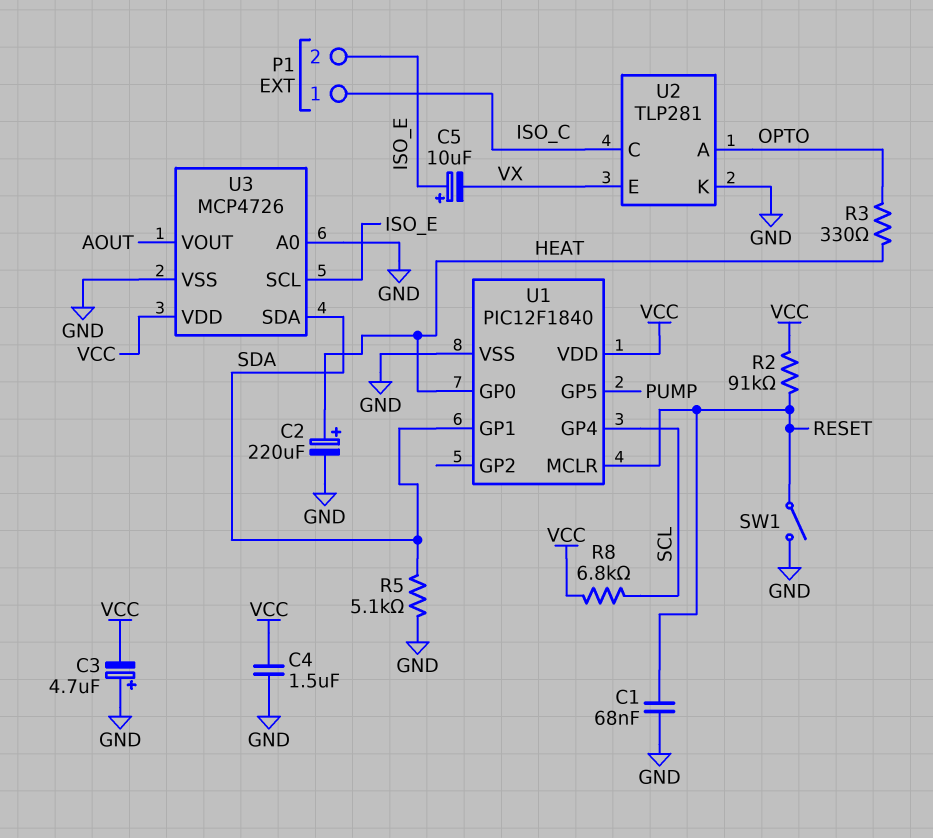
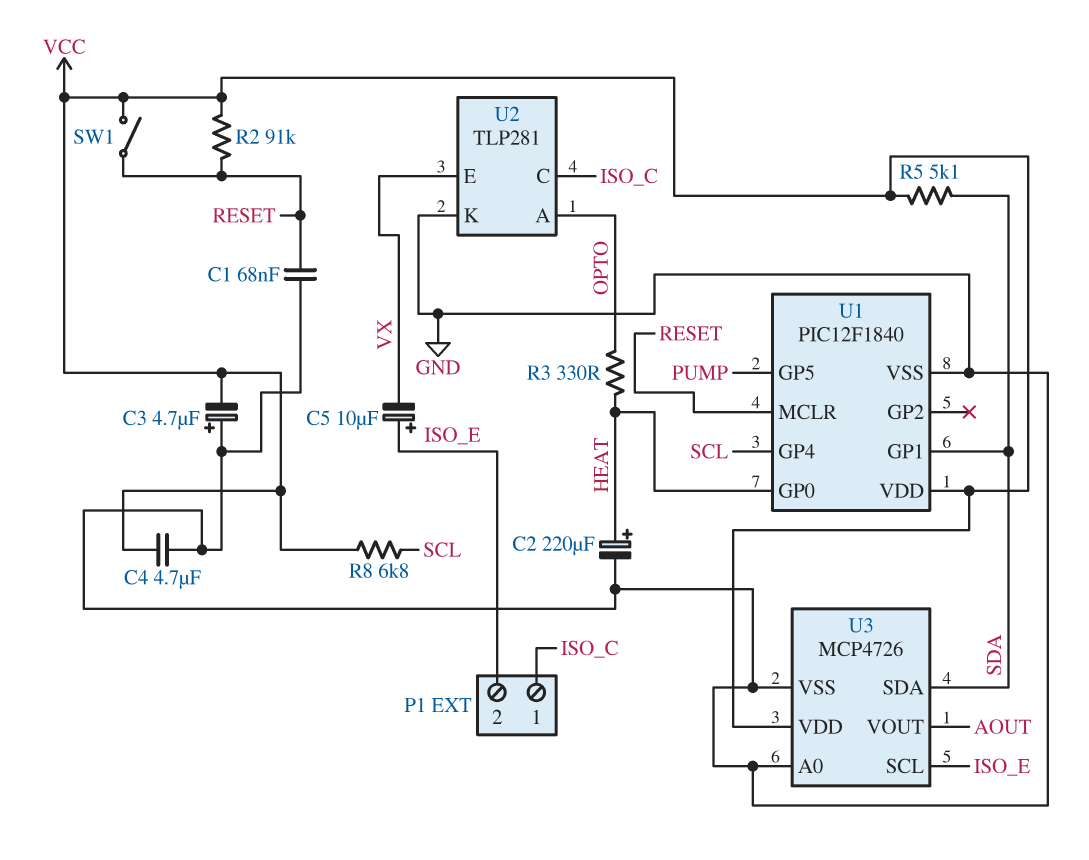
C4: 1.5uF (GND, VCC) -> 4.7uF (GND, VCC)
R5: 5.1k (GND, SDA) -> 5.1k (SDA, VCC)
SW1: switch (GND, RESET) -> switch (RESET, VCC)

